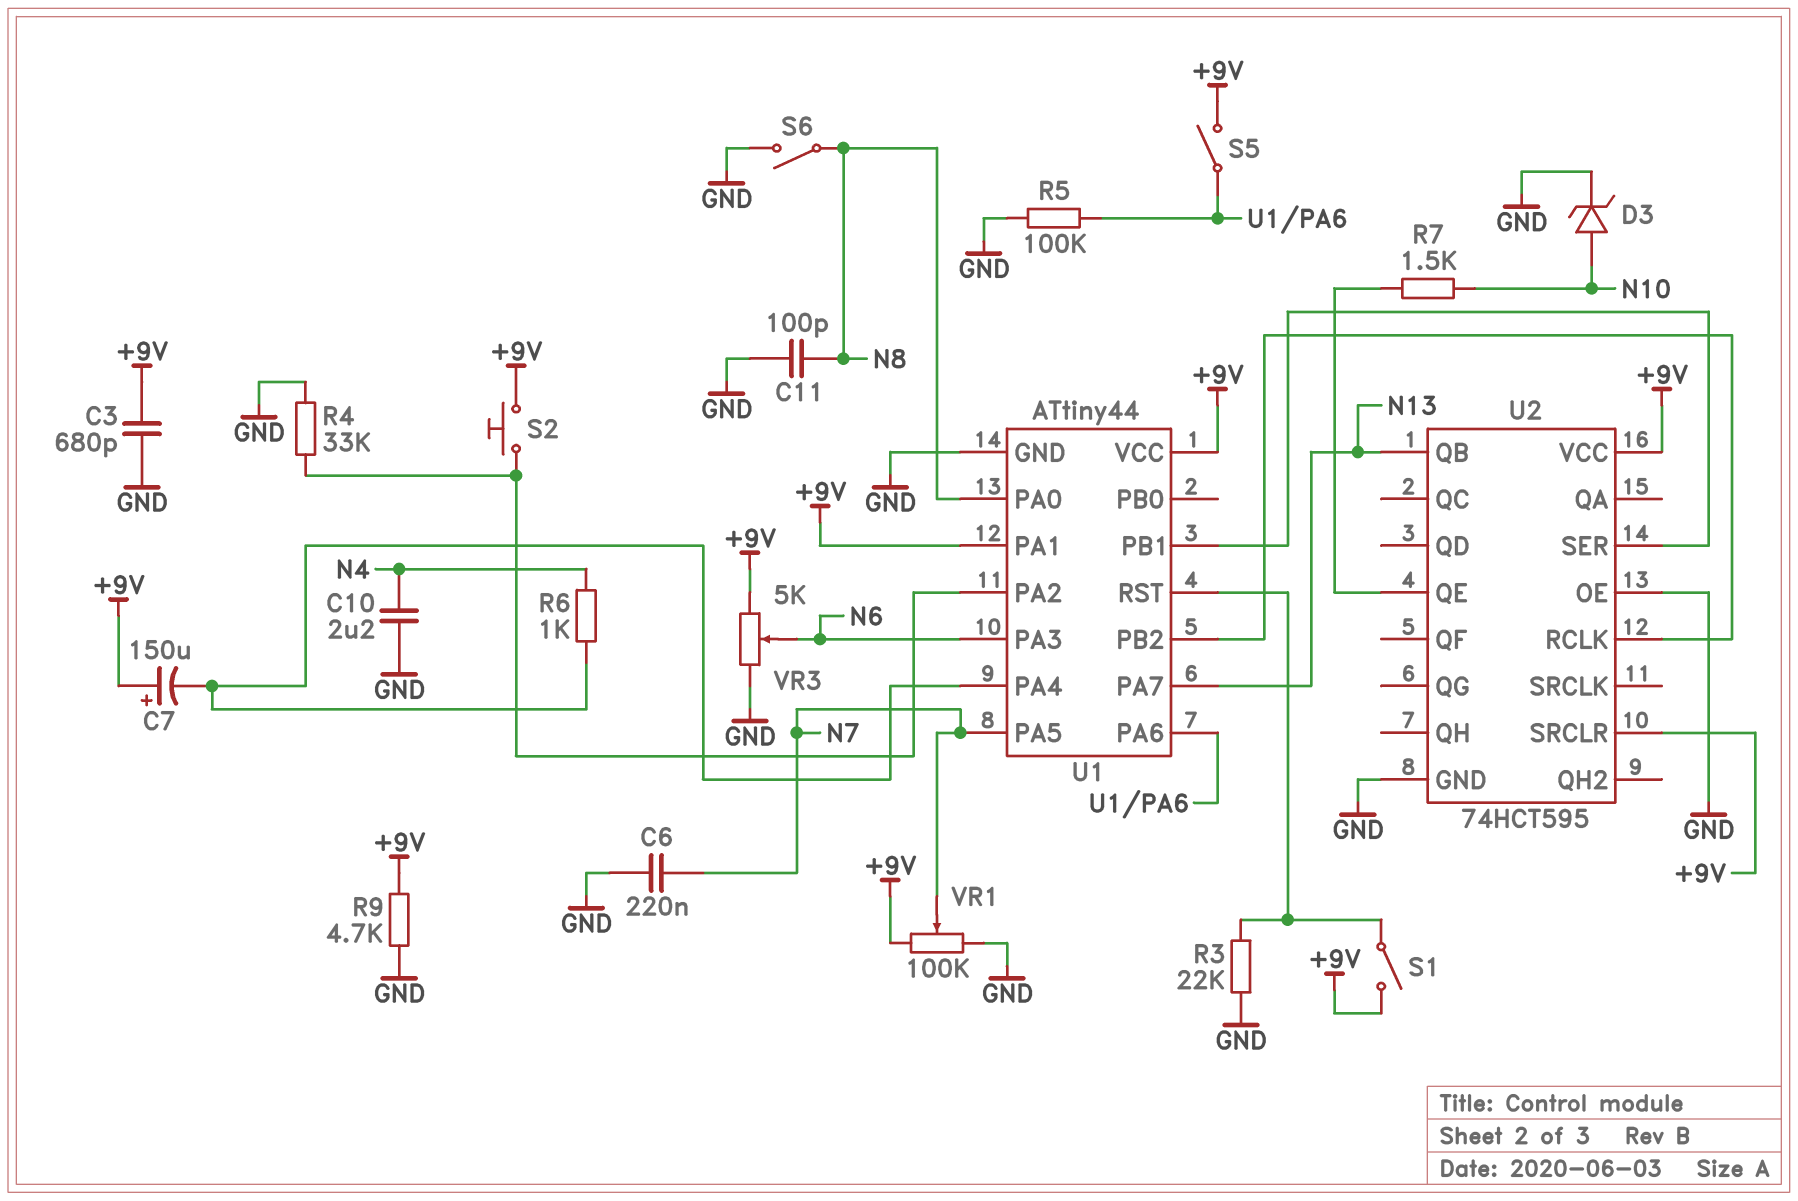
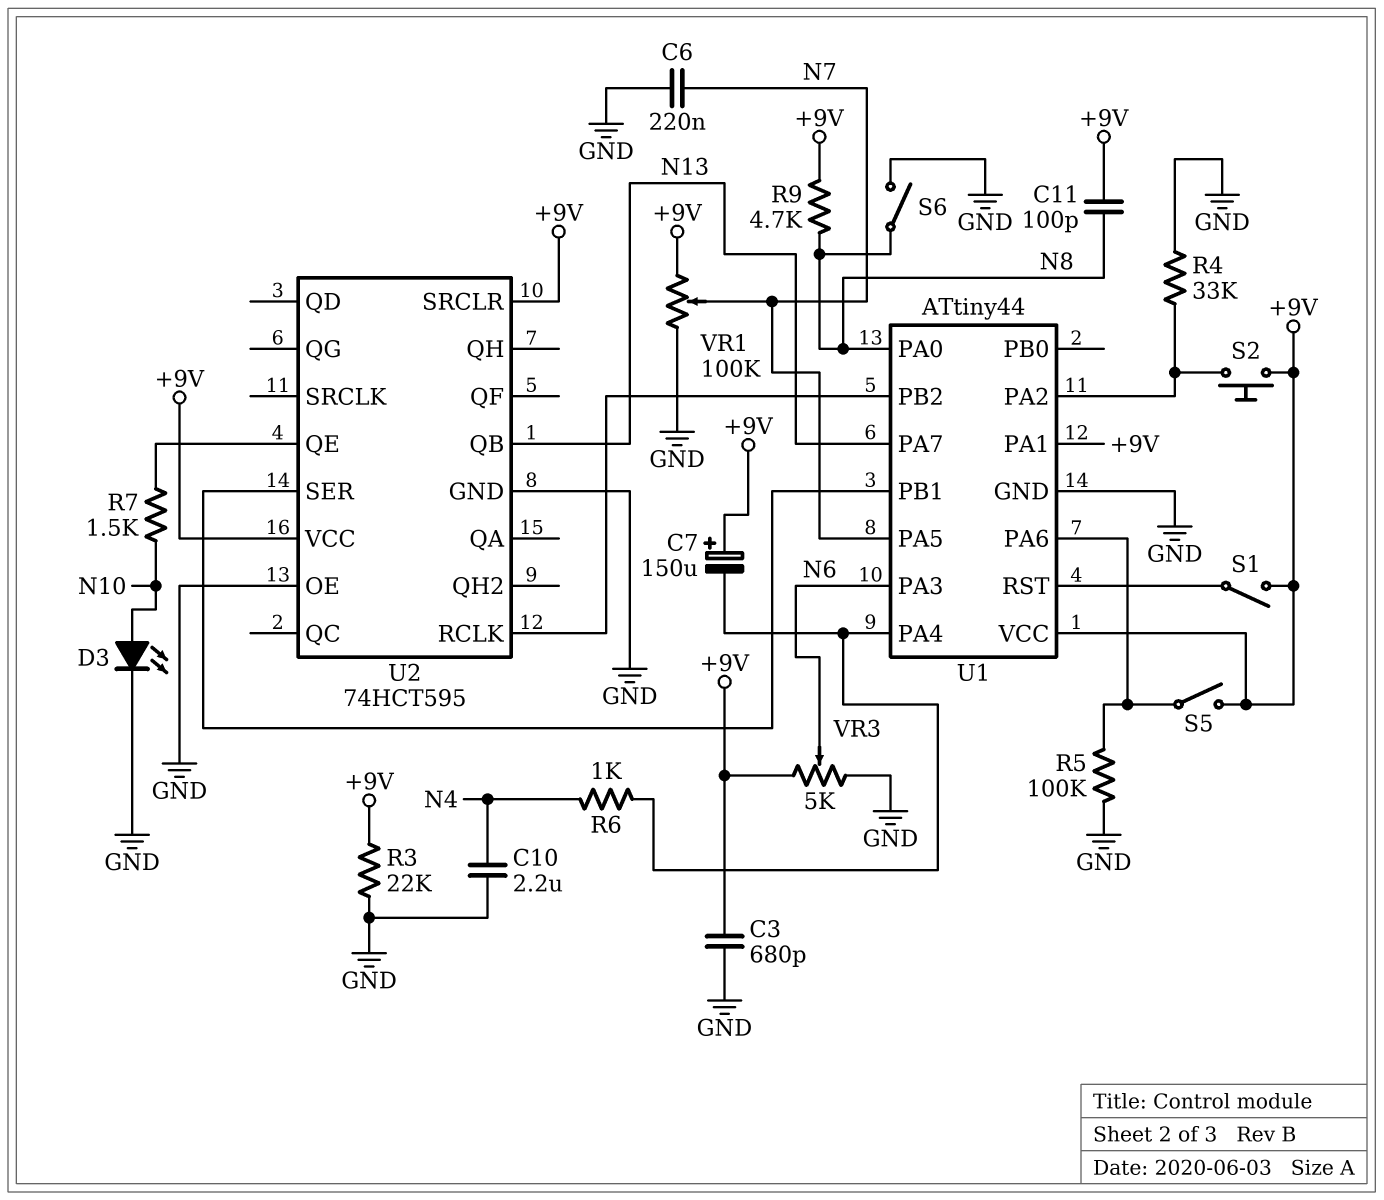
C11: 100pF (GND, N8) -> 100pF (+9V, N8)
D3: zener (A N10, K GND) -> LED (A N10, K GND)
R3: 22k (GND, U1/RST) -> 22k (+9V, GND)
R9: 4.7k (+9V, GND) -> 4.7k (+9V, N8)

